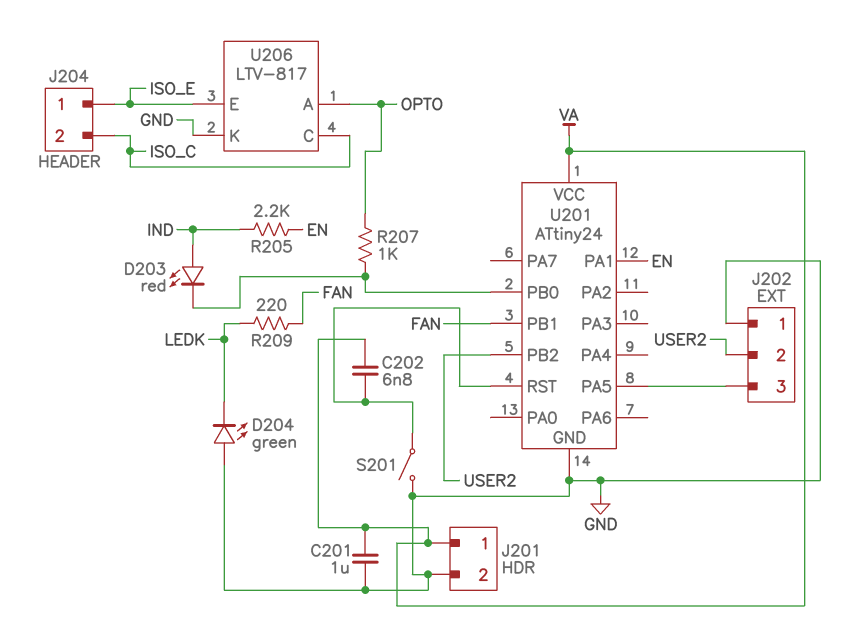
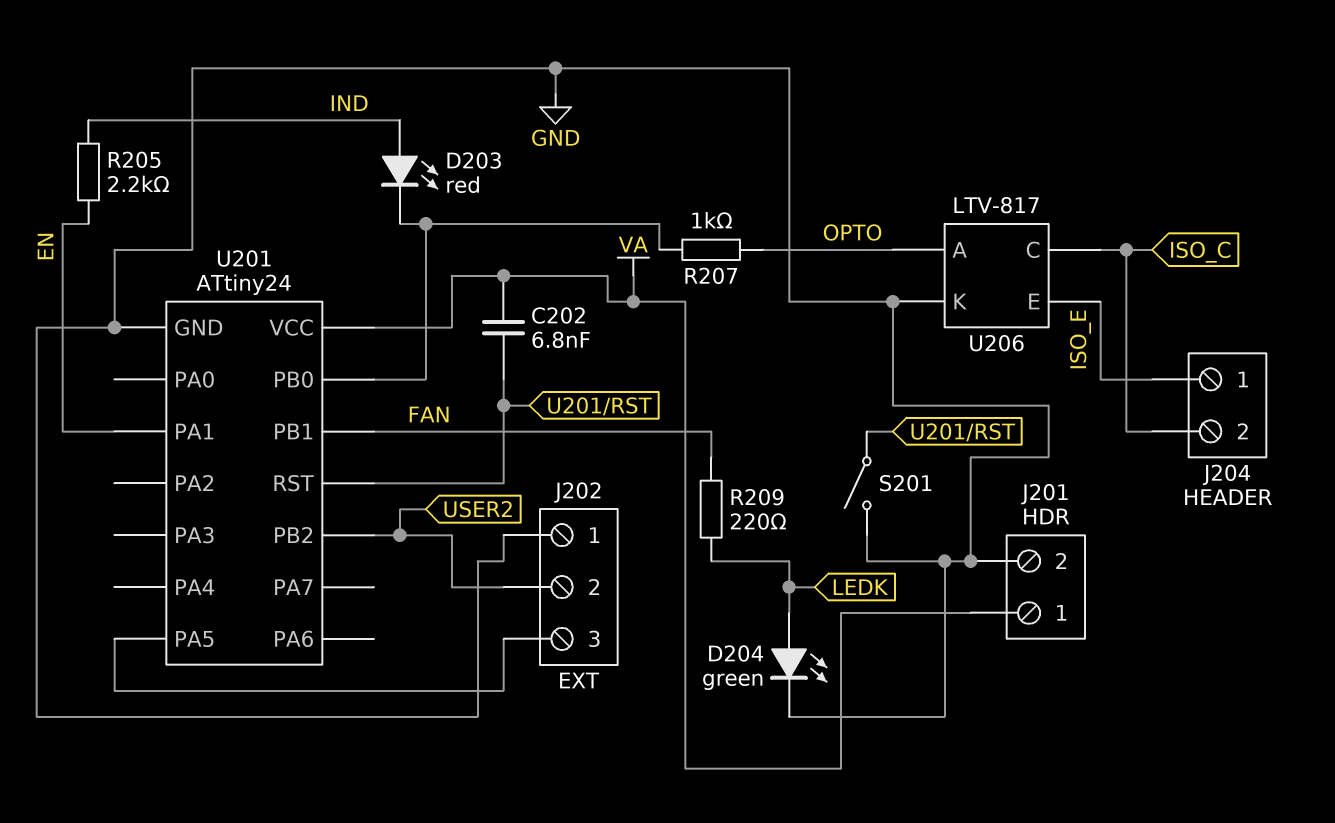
C201: 1uF (GND, VA) -> none
D204: LED green (A GND, K LEDK) -> LED green (A LEDK, K GND)

